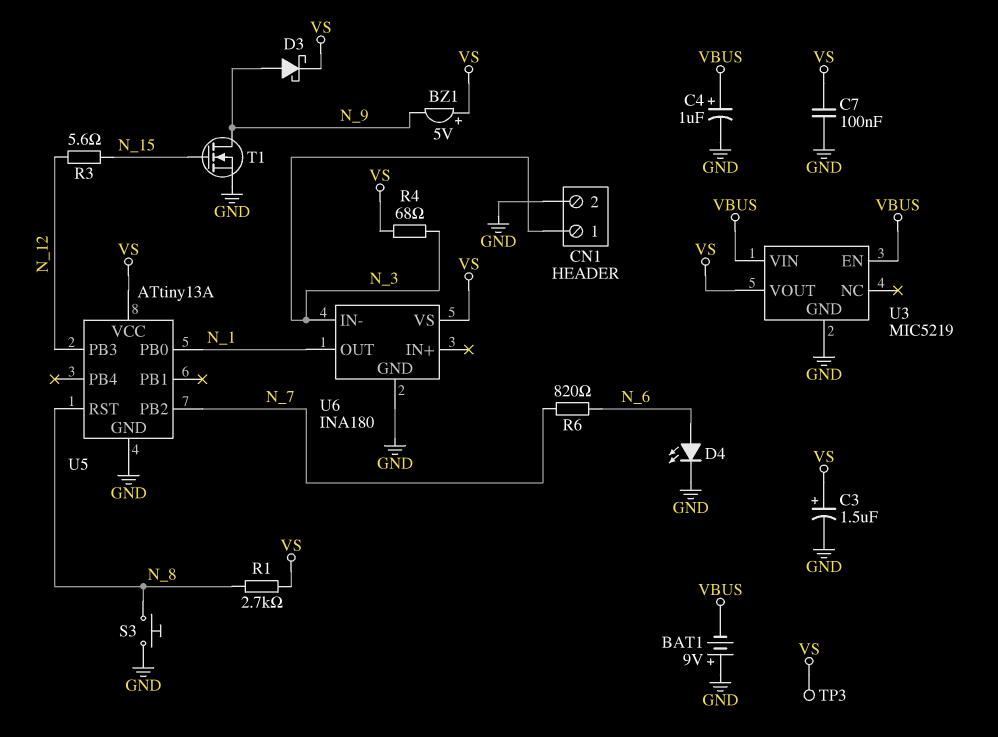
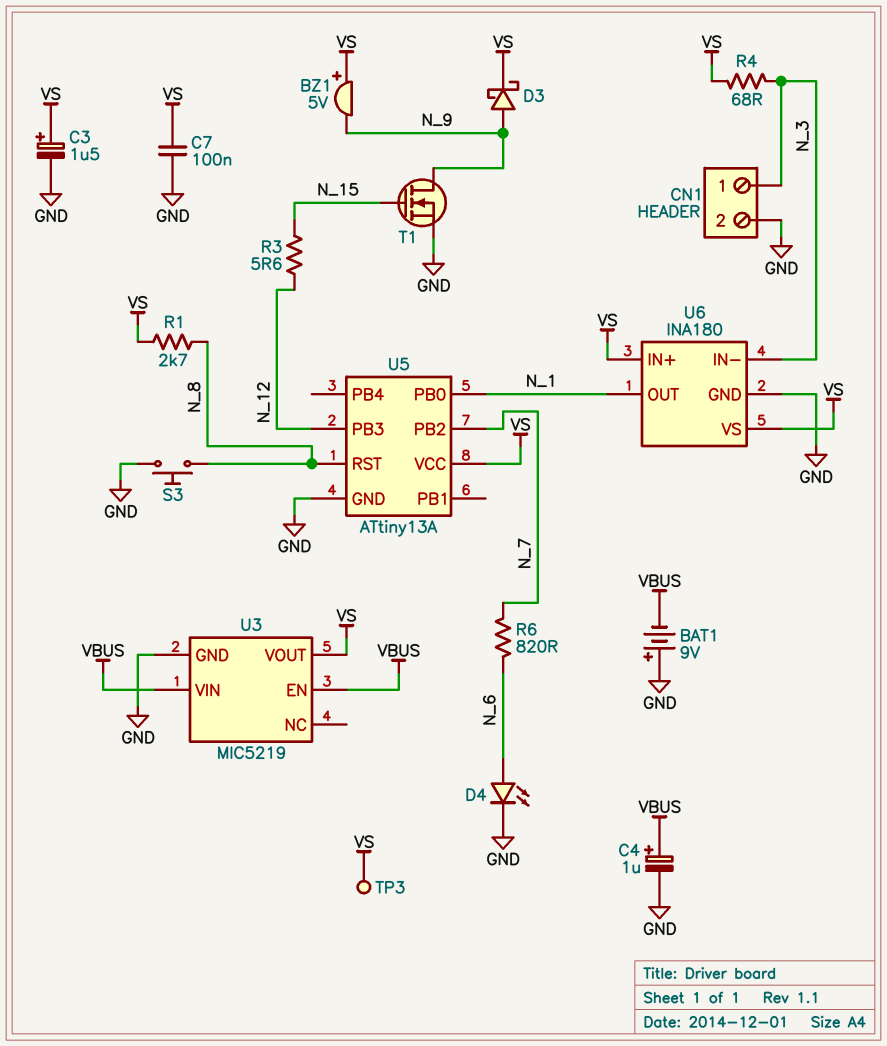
U6 pin IN+: none -> VS

